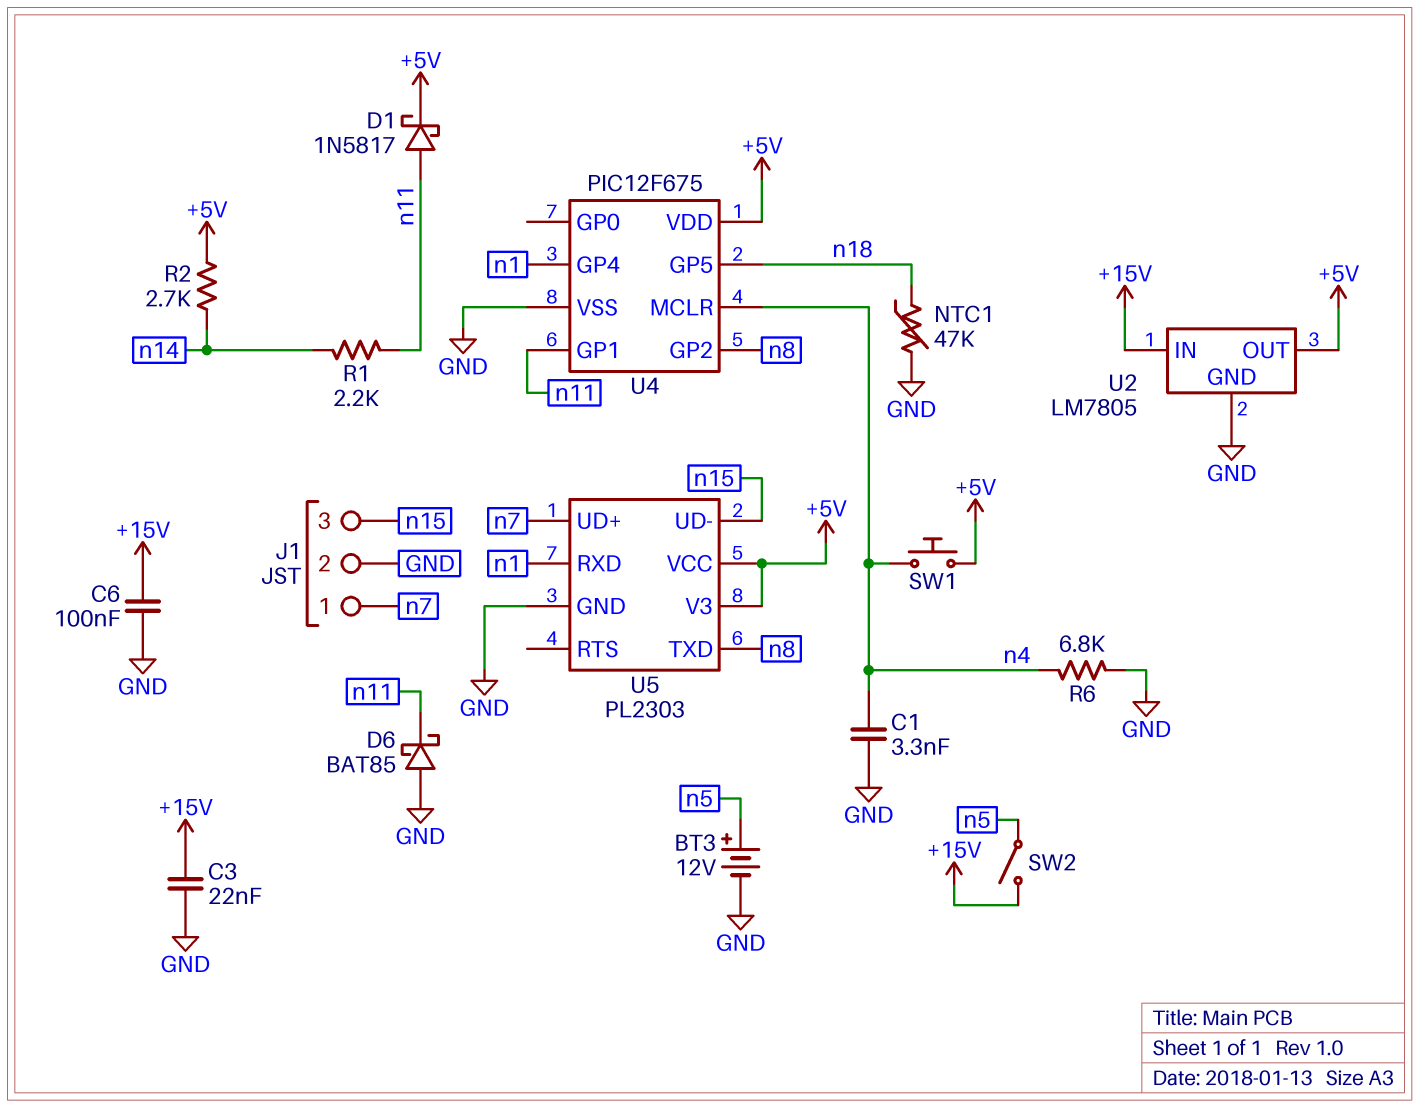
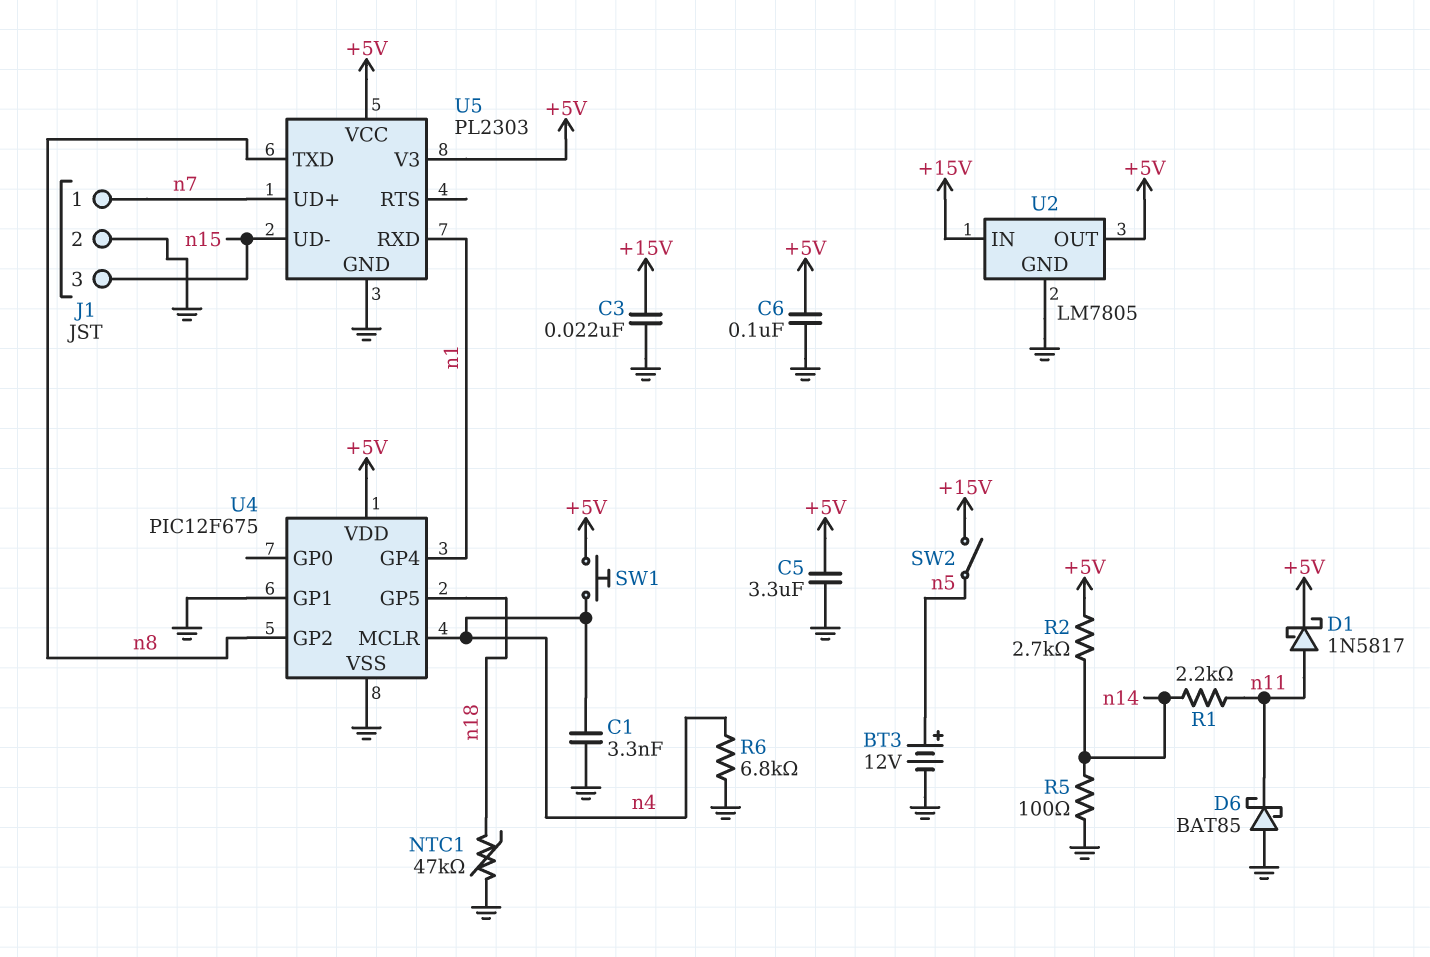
C5: none -> 3.3uF (+5V, GND)
C6: 100nF (+15V, GND) -> 100nF (+5V, GND)
R5: none -> 100 (GND, n14)
U4 pin GP1: n11 -> GND

